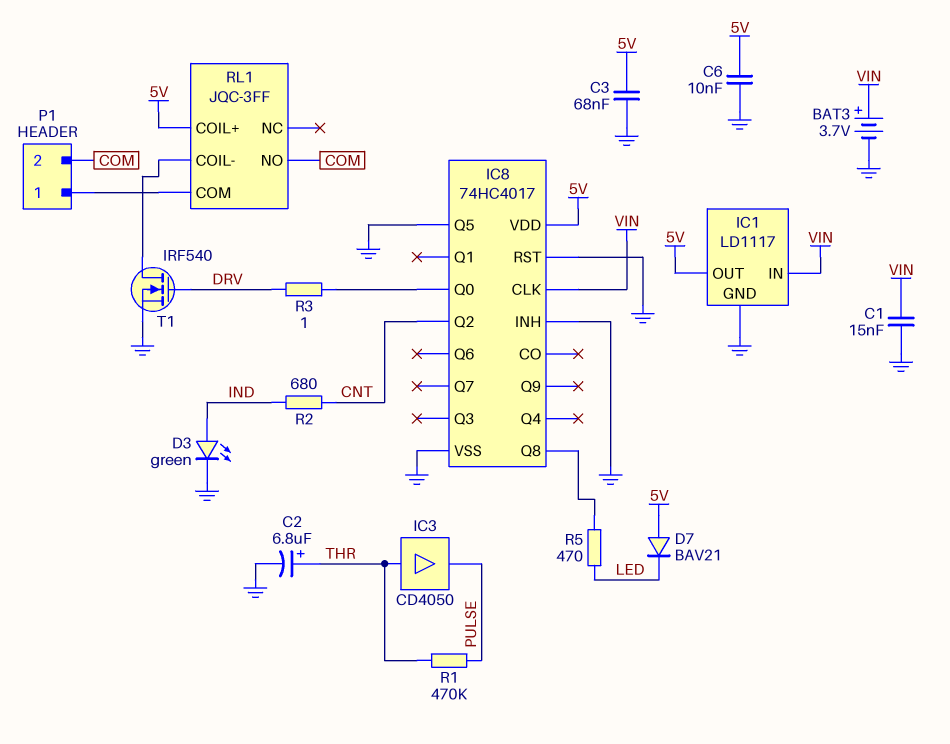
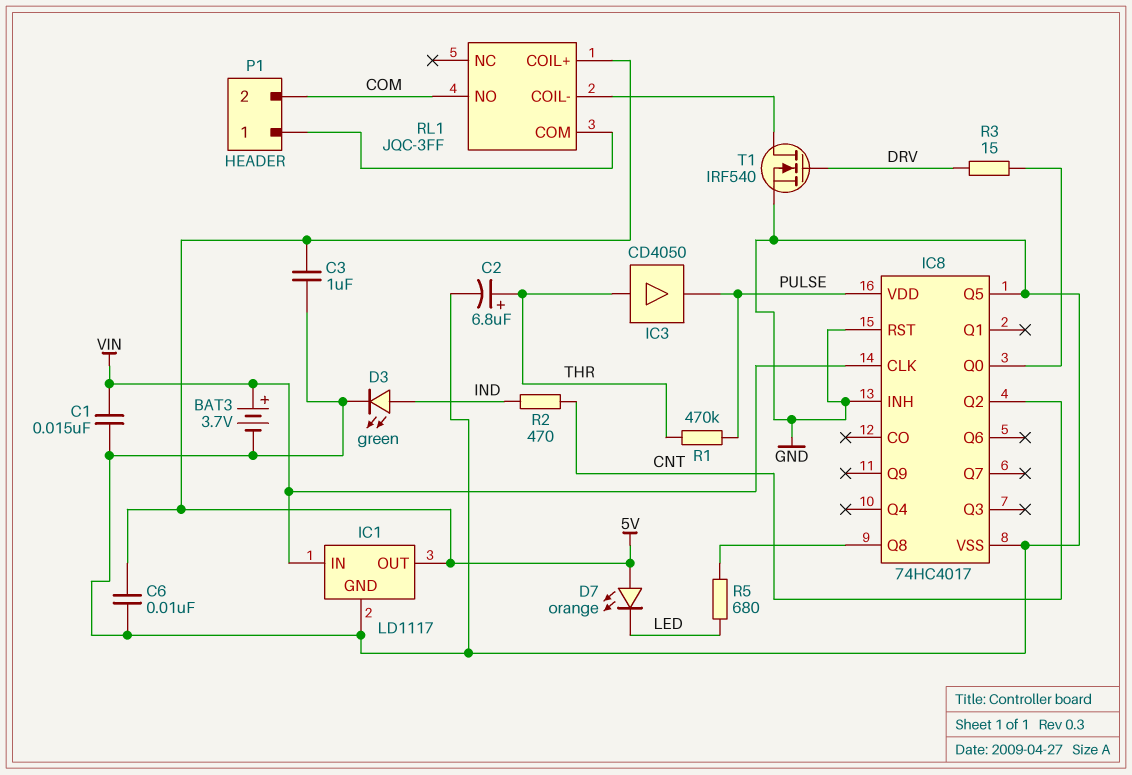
C3: 68nF (5V, GND) -> 1uF (5V, GND)
D7: diode BAV21 (A 5V, K LED) -> LED orange (A 5V, K LED)
IC8 pin VDD: 5V -> PULSE
R2: 680 (CNT, IND) -> 470 (CNT, IND)
R3: 1 (DRV, IC8/Q0) -> 15 (DRV, IC8/Q0)
R5: 470 (IC8/Q8, LED) -> 680 (IC8/Q8, LED)

